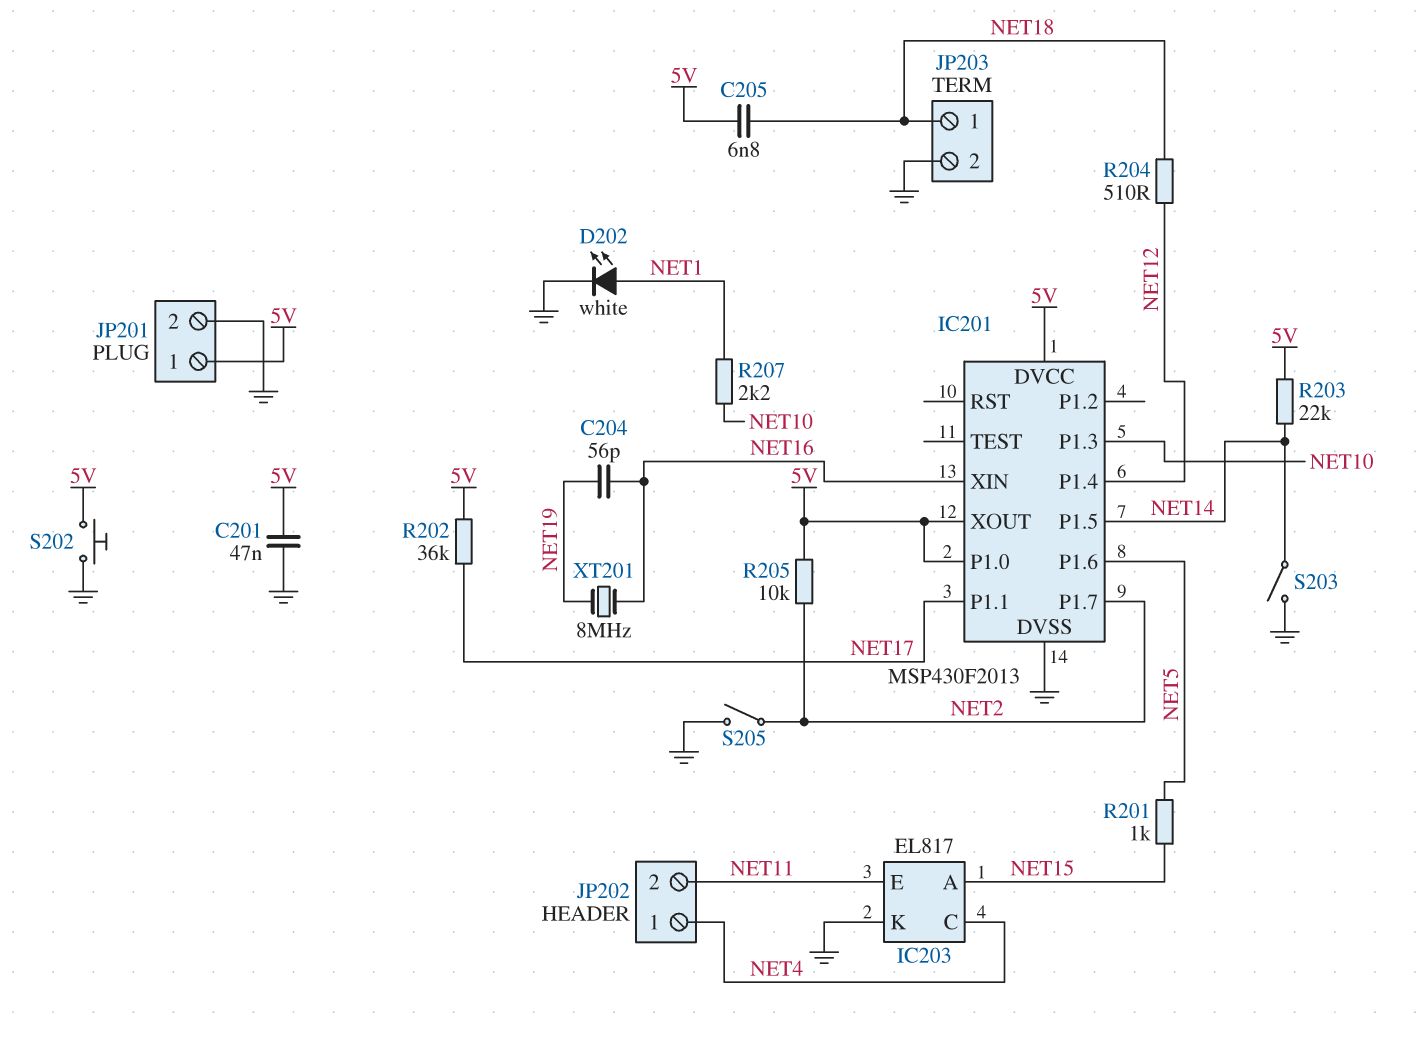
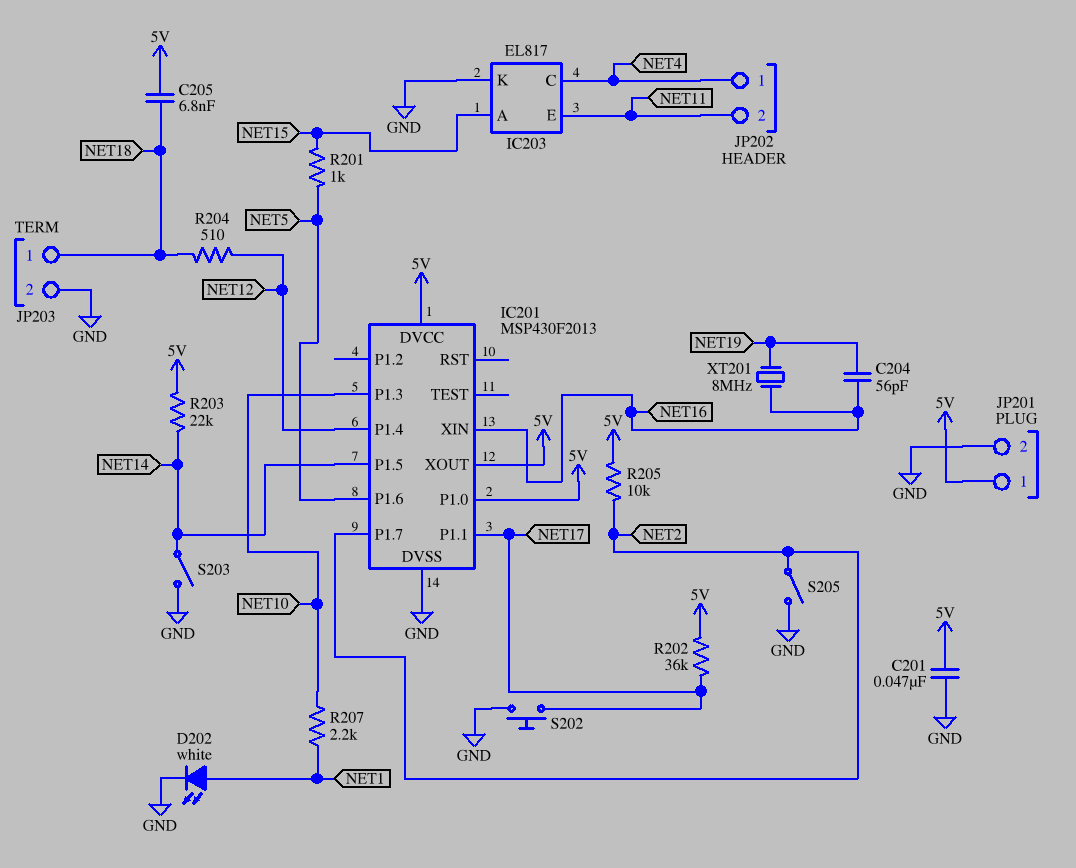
S202: button (5V, GND) -> button (GND, NET17)

